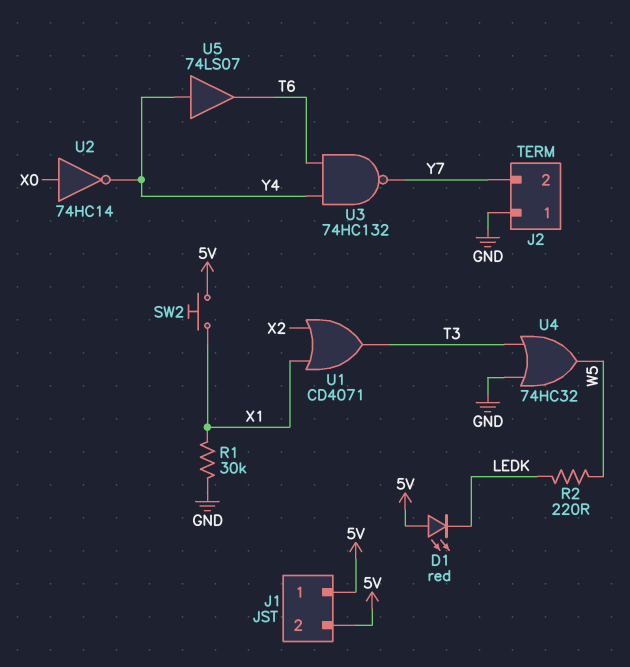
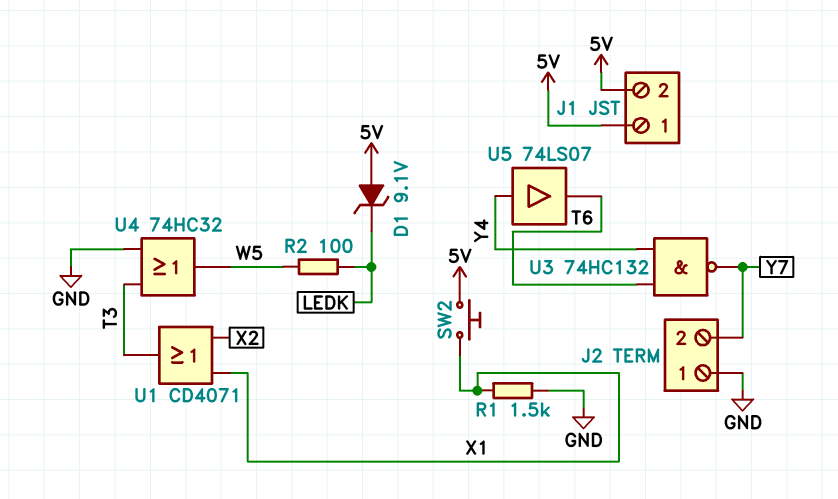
D1: LED red (A 5V, K LEDK) -> zener 9.1V (A 5V, K LEDK)
R1: 30k (GND, X1) -> 1.5k (GND, X1)
R2: 220 (LEDK, W5) -> 100 (LEDK, W5)
U2: NOT 74HC14 (in X0, out Y4) -> none

